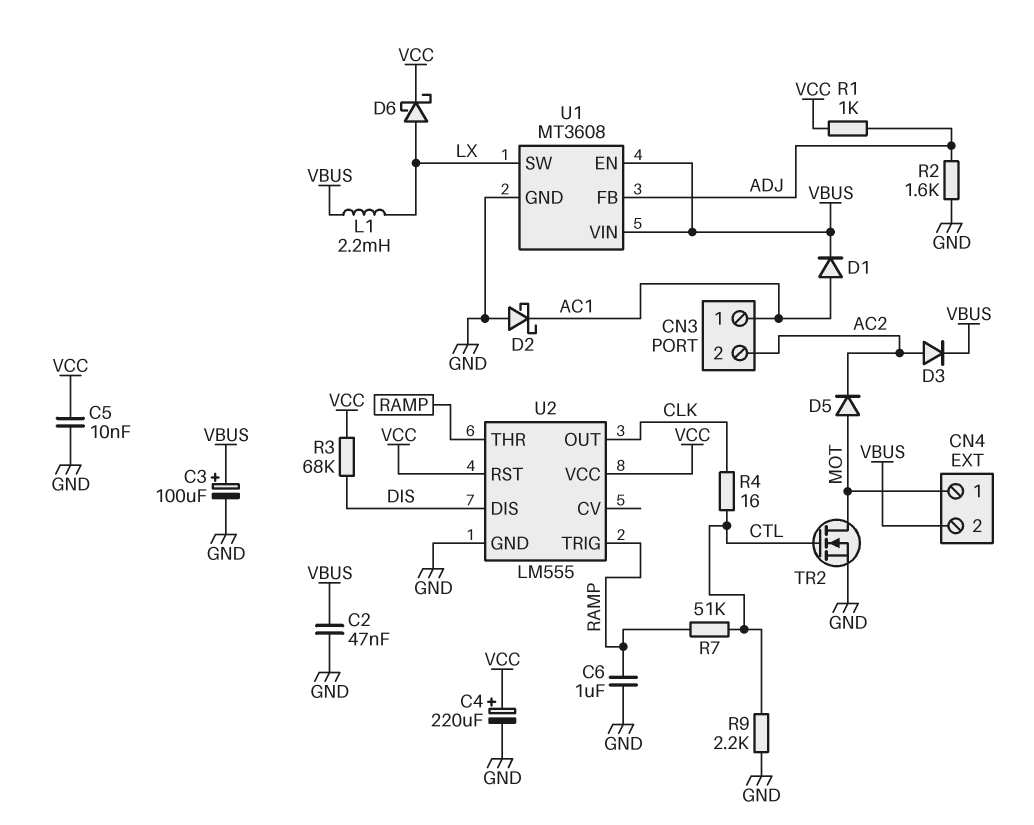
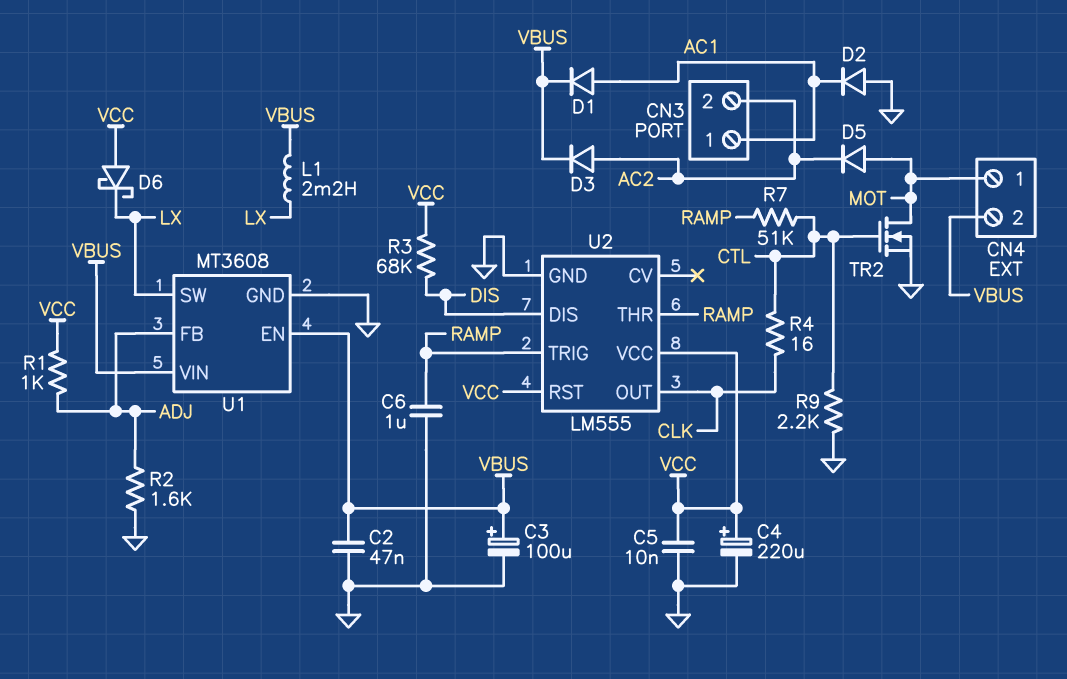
D2: schottky (A GND, K AC1) -> diode (A GND, K AC1)
D6: schottky (A LX, K VCC) -> schottky (A VCC, K LX)

